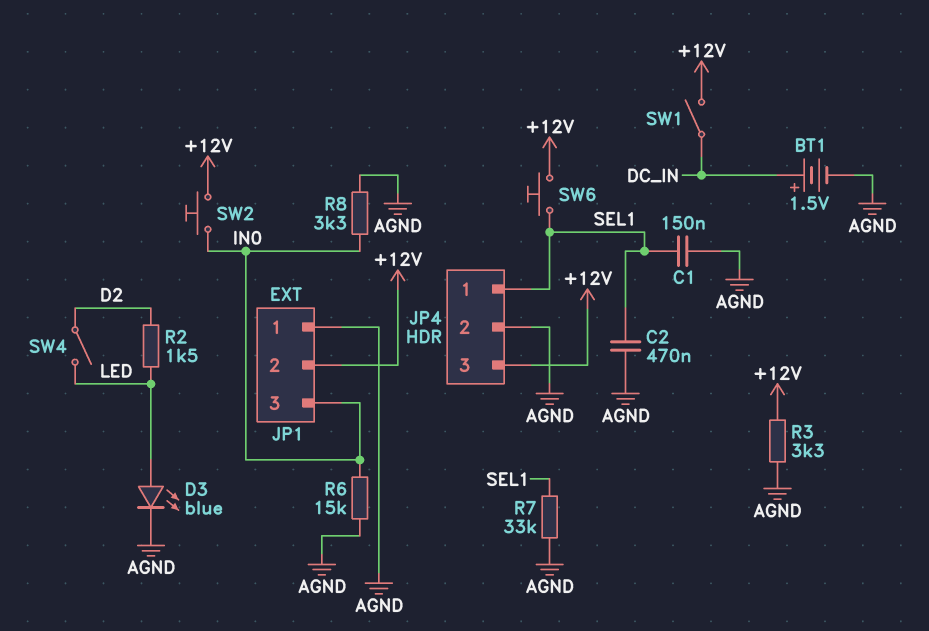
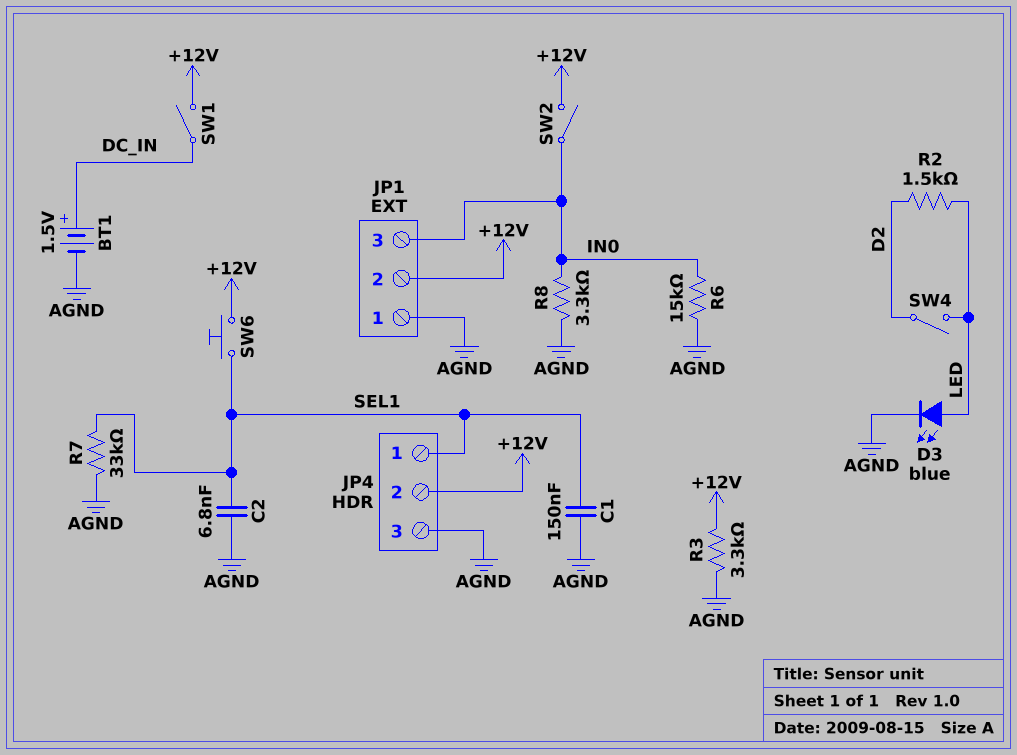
C2: 470nF (AGND, SEL1) -> 6.8nF (AGND, SEL1)
JP4 pin 2: AGND -> +12V
JP4 pin 3: +12V -> AGND
SW2: button (+12V, IN0) -> switch (+12V, IN0)

